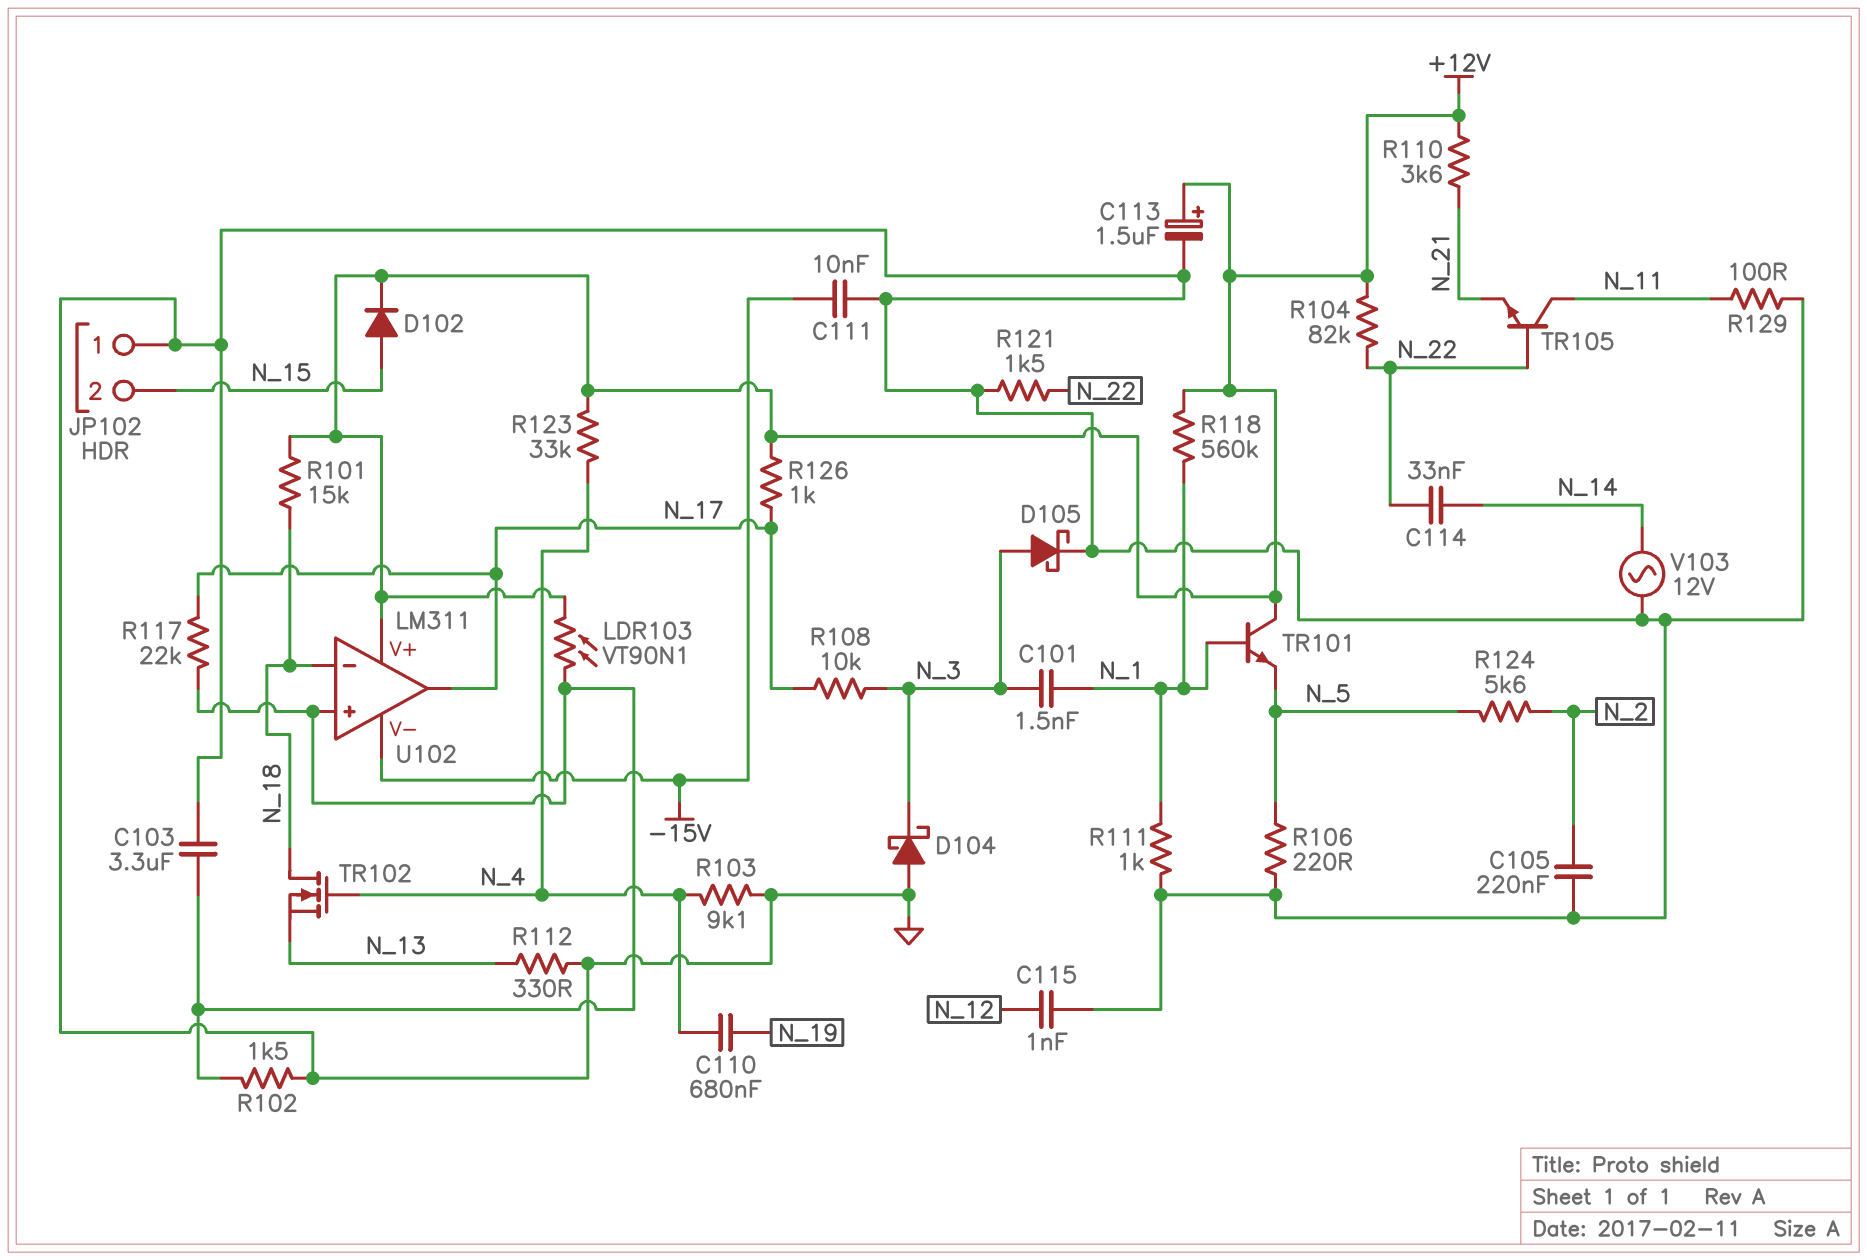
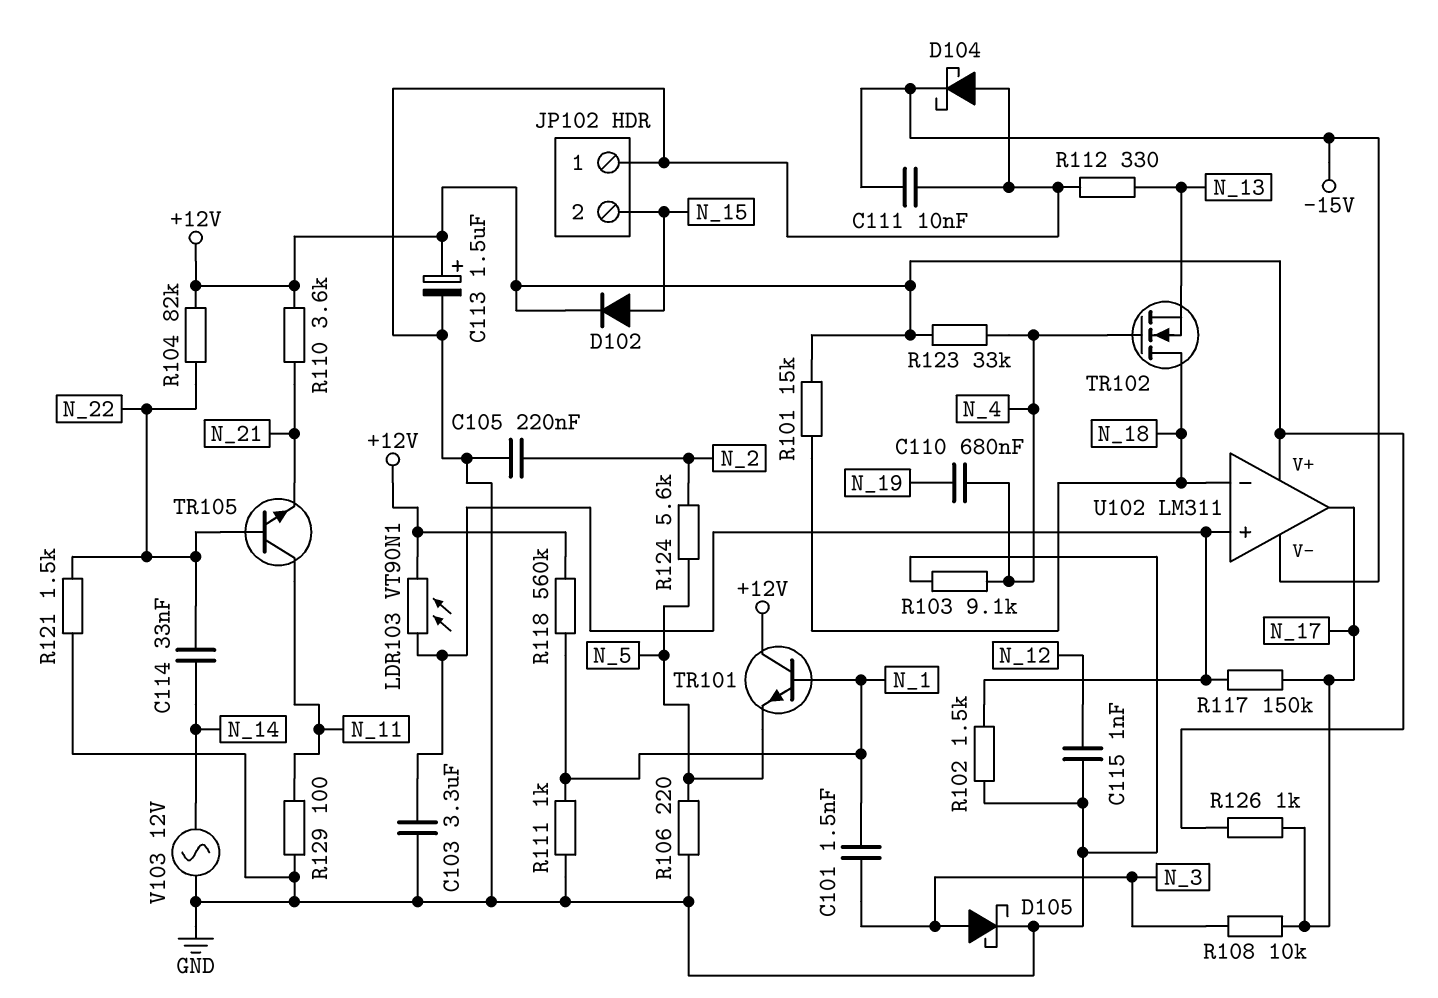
D104: schottky (A GND, K N_3) -> schottky (A GND, K -15V)
R117: 22k (N_17, U102/in+) -> 150k (N_17, U102/in+)

